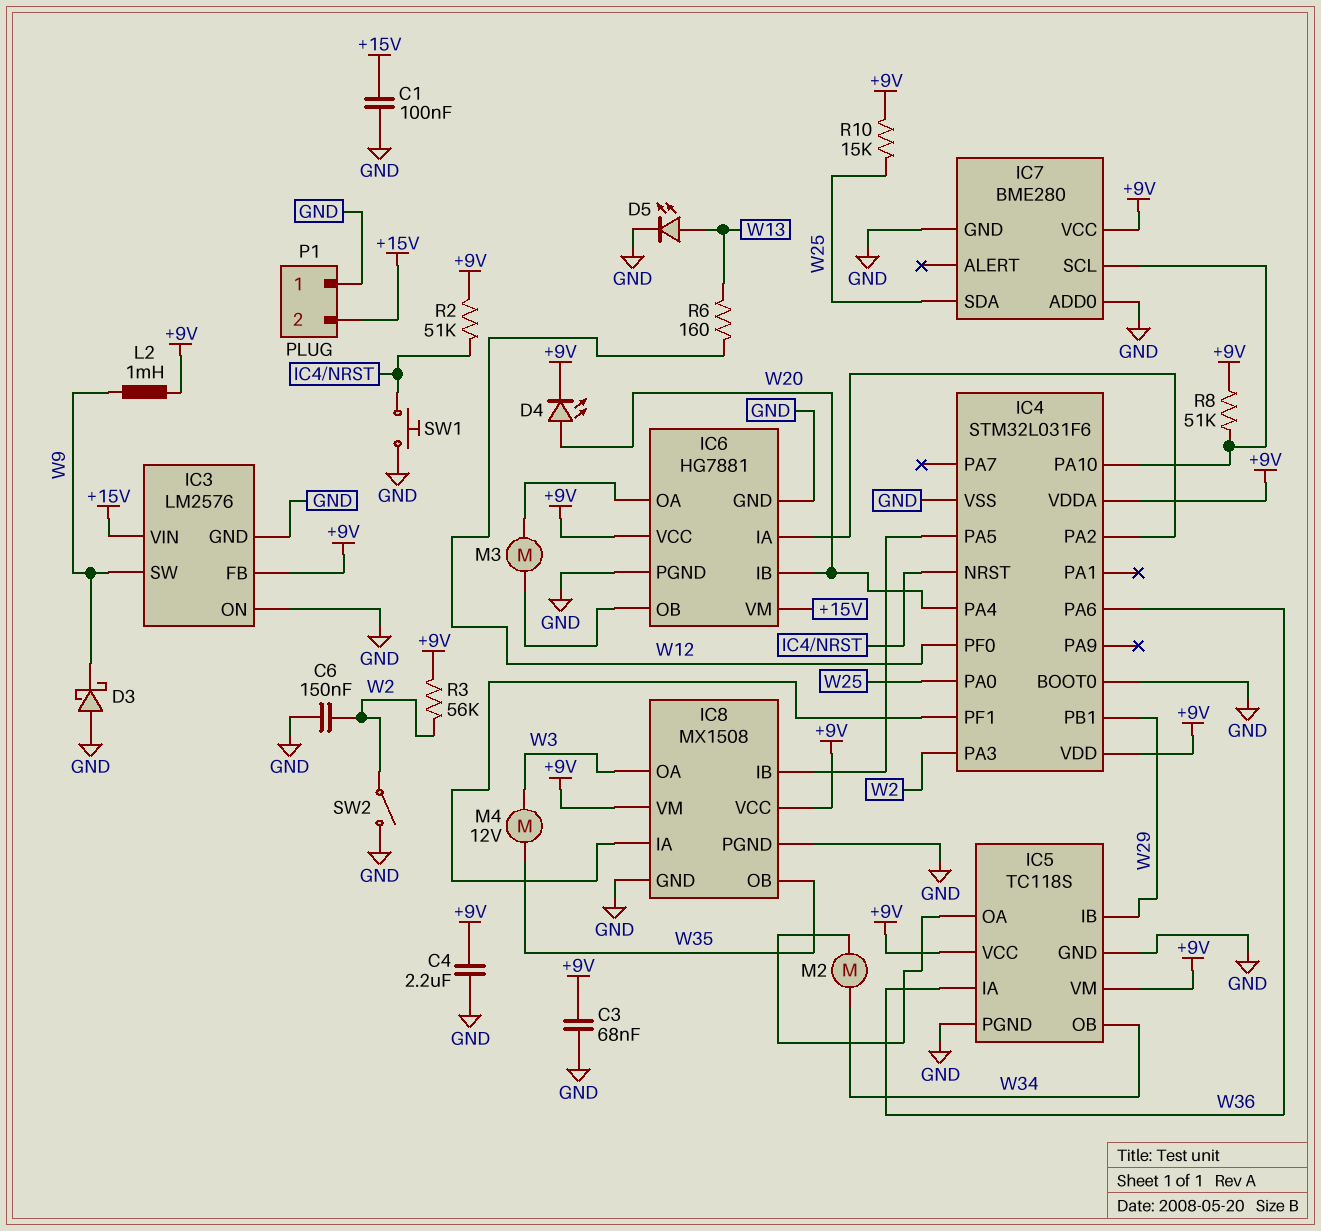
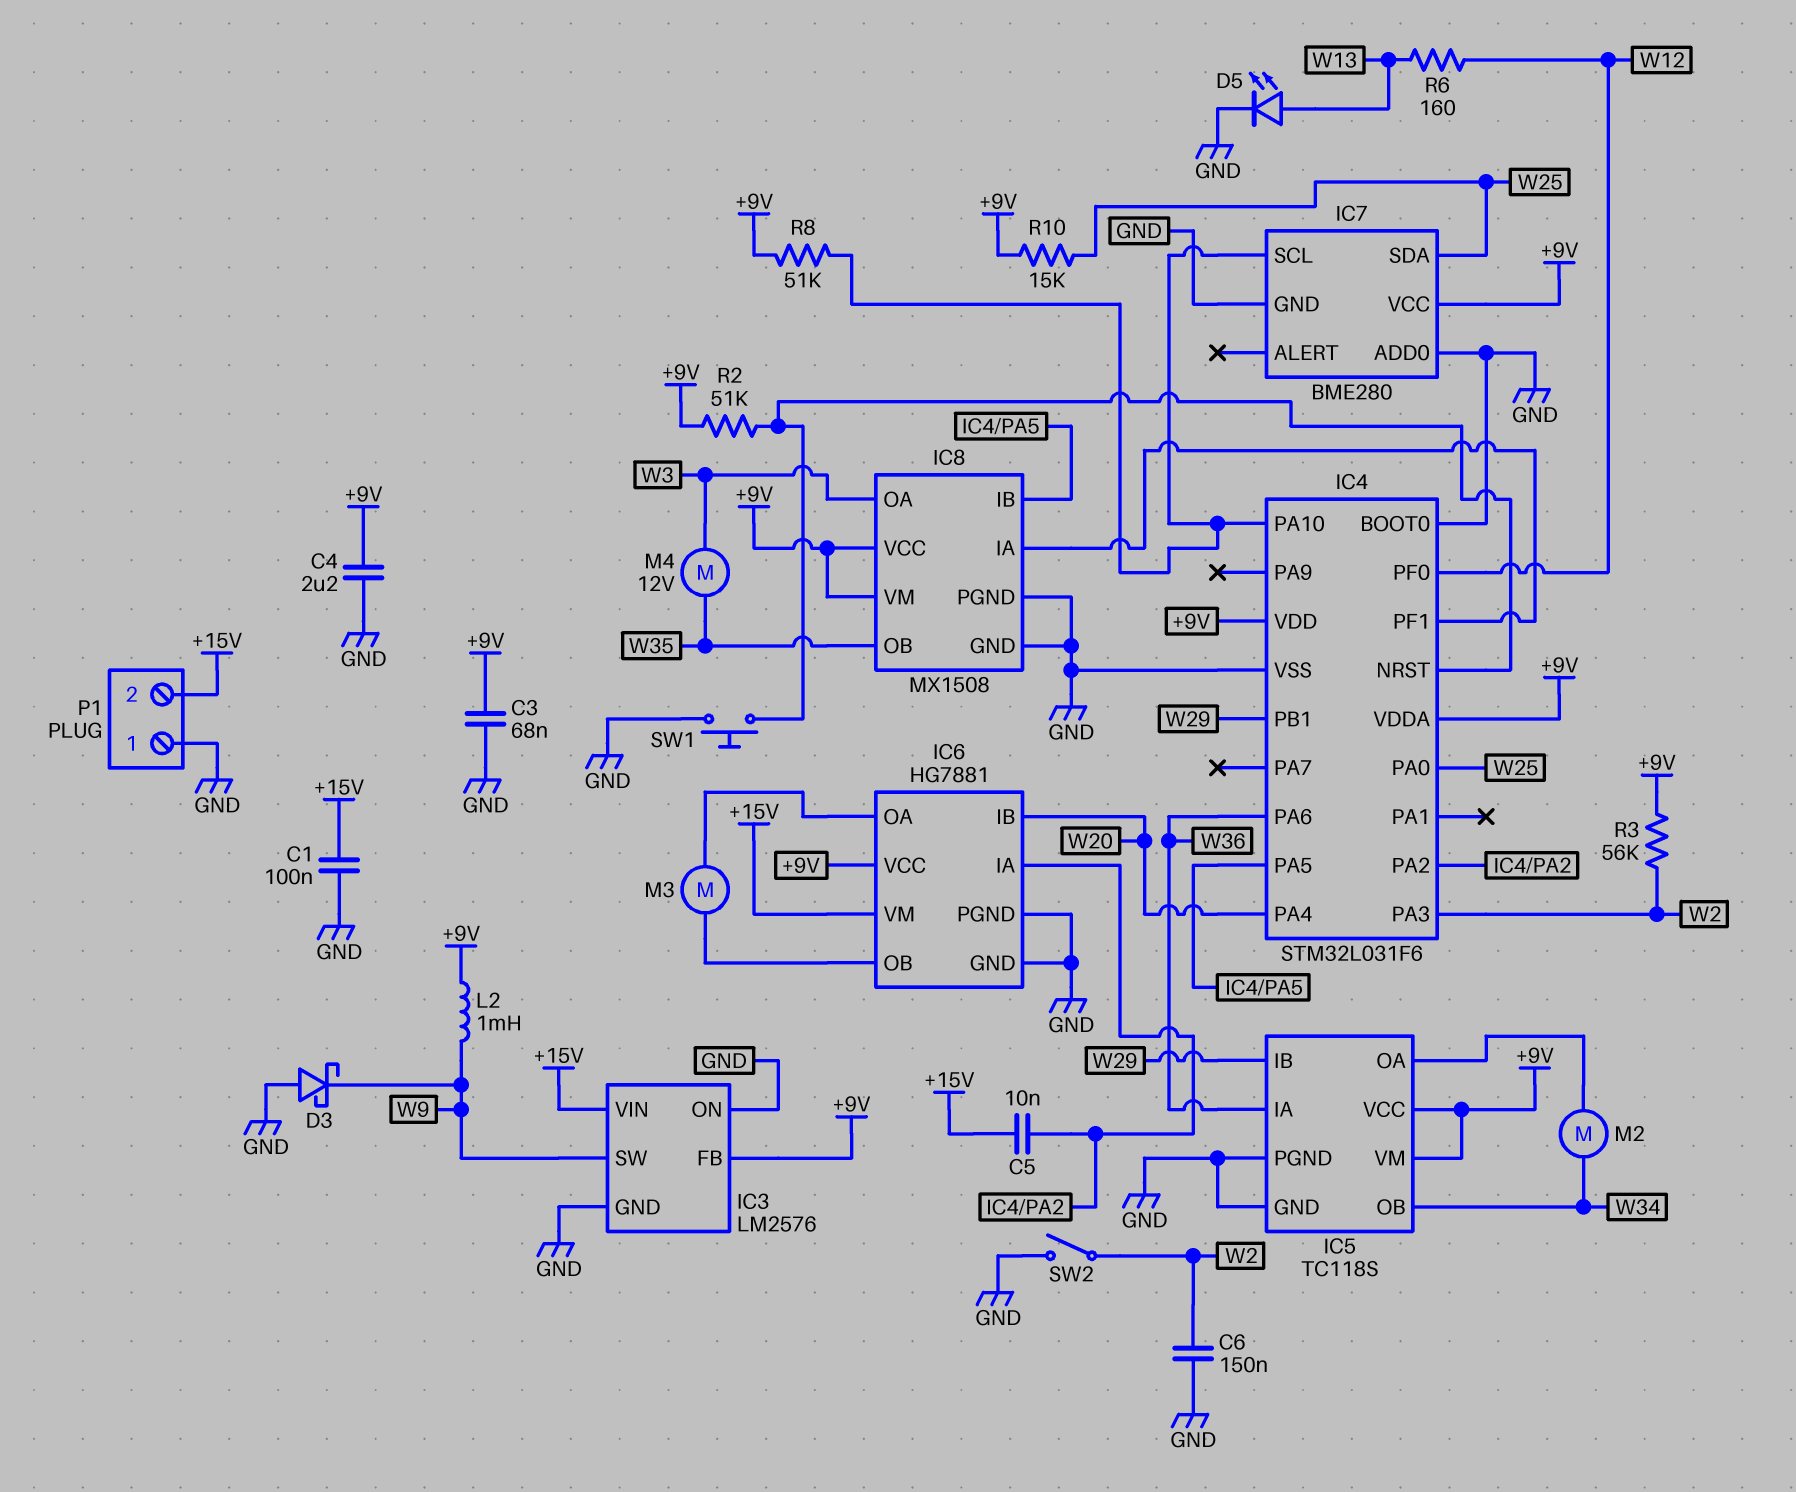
C5: none -> 10nF (+15V, IC4/PA2)
D4: LED (A W20, K +9V) -> none

